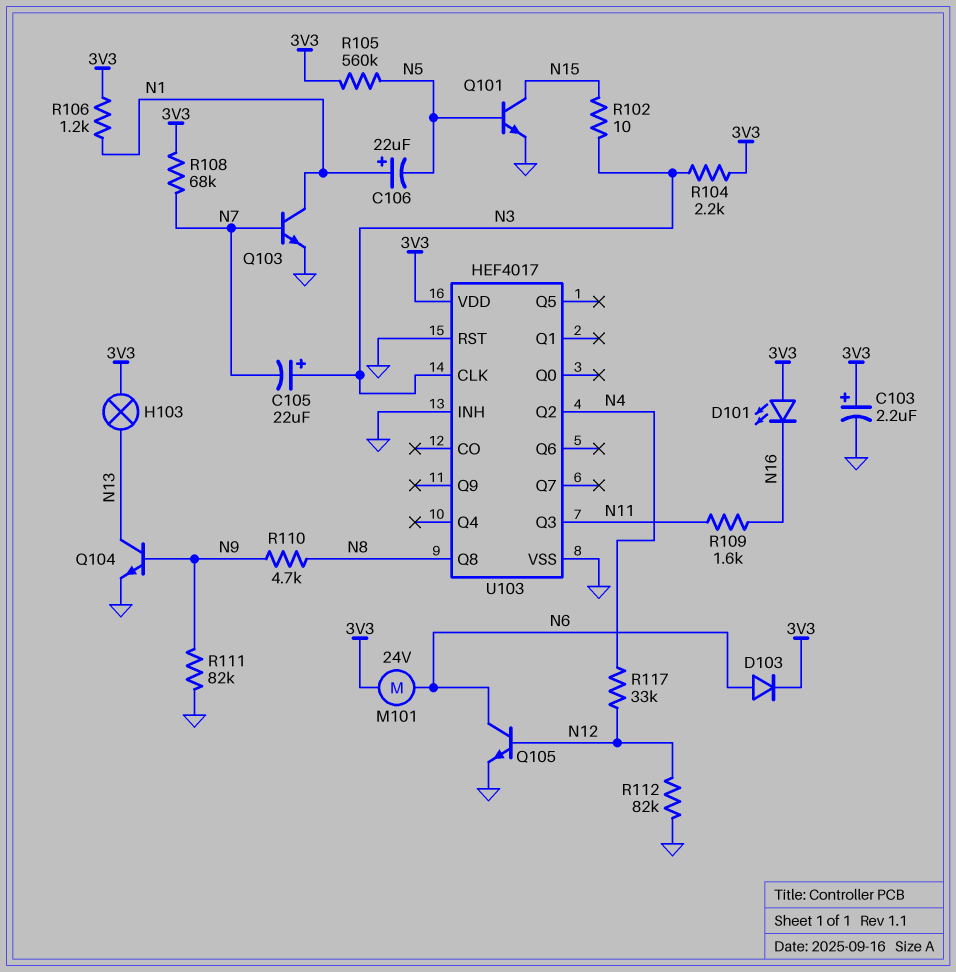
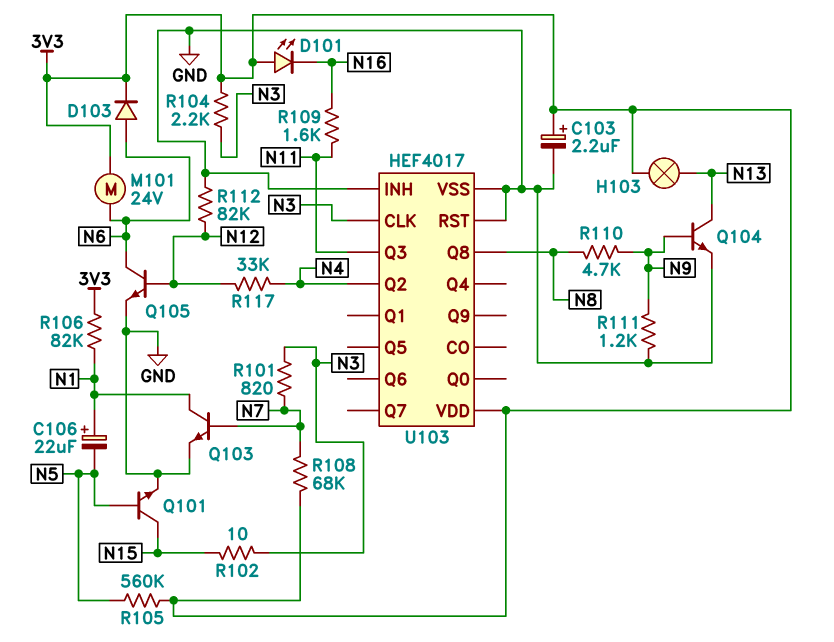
C105: 22uF (plus N3, minus N7) -> none
R101: none -> 820 (N3, N7)
R106: 1.2k (3V3, N1) -> 82k (3V3, N1)
R111: 82k (GND, N9) -> 1.2k (GND, N9)

